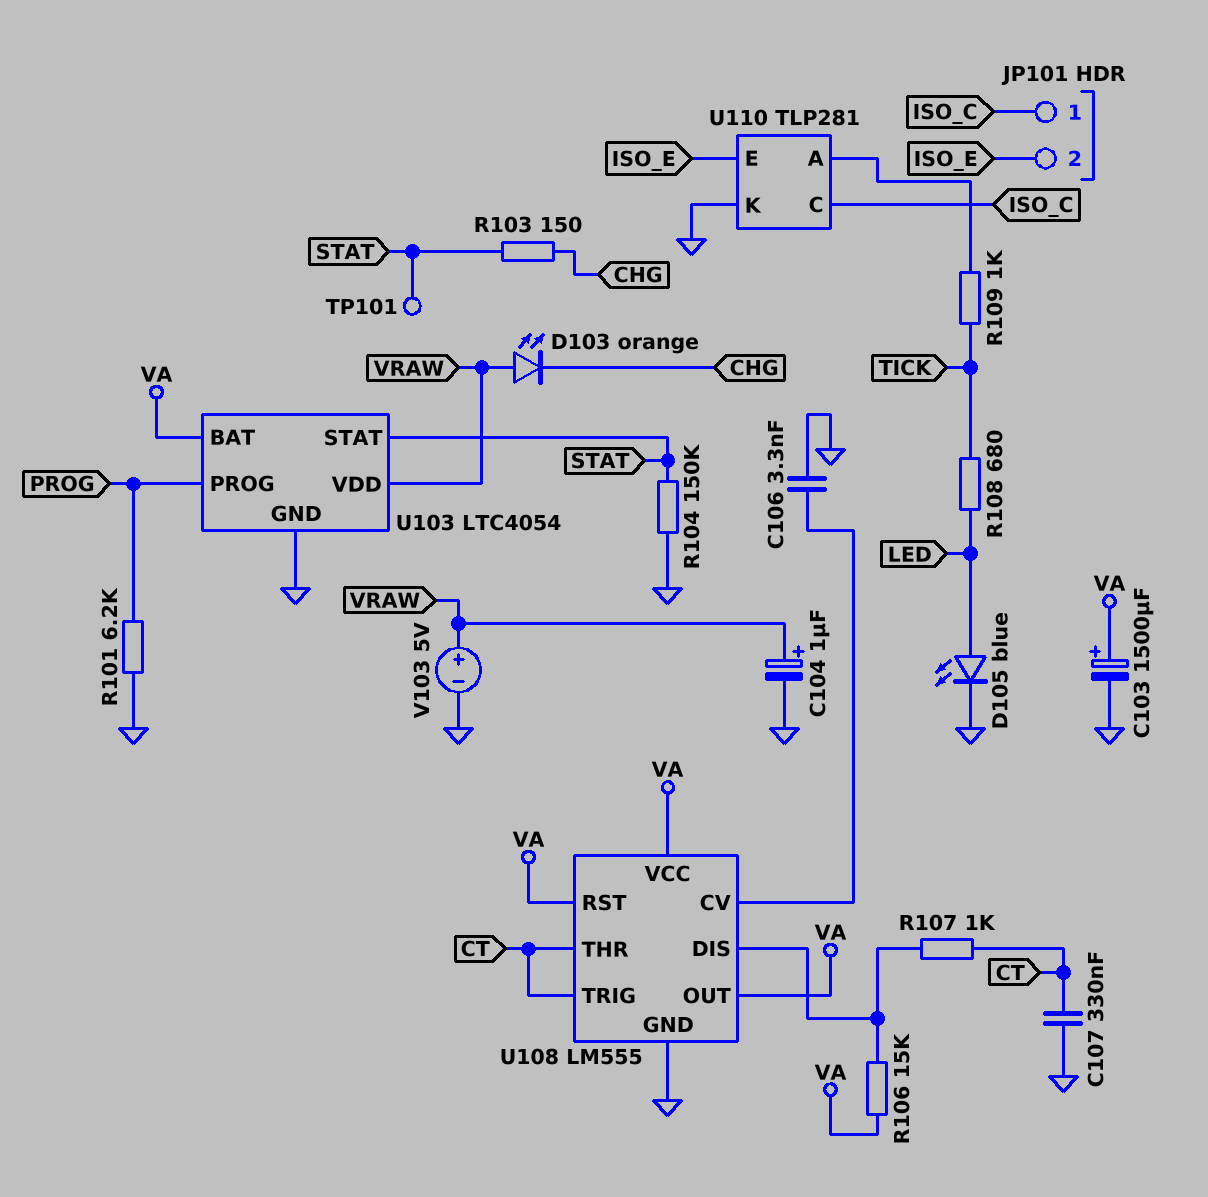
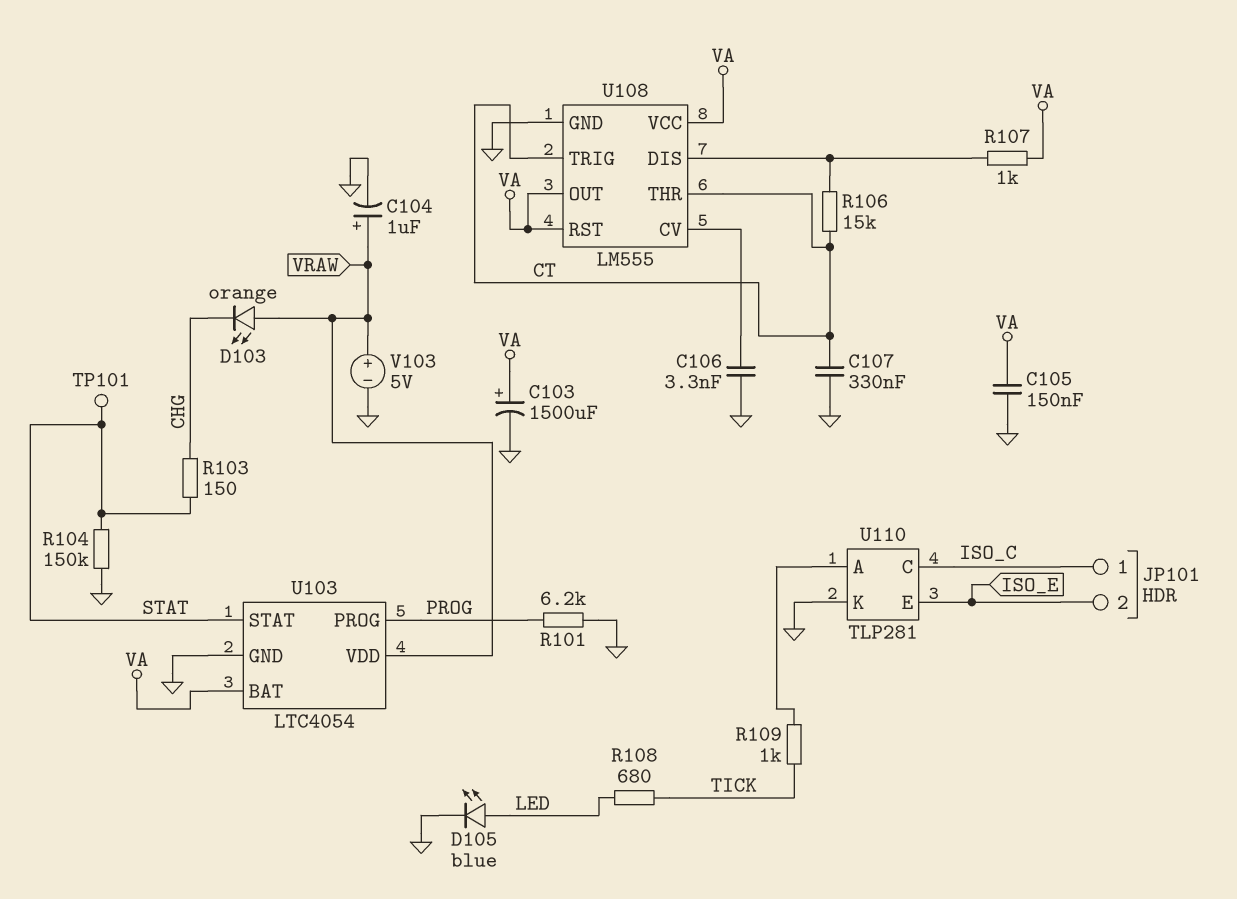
C105: none -> 150nF (GND, VA)
R106: 15k (U108/DIS, VA) -> 15k (CT, U108/DIS)
R107: 1k (CT, U108/DIS) -> 1k (U108/DIS, VA)

